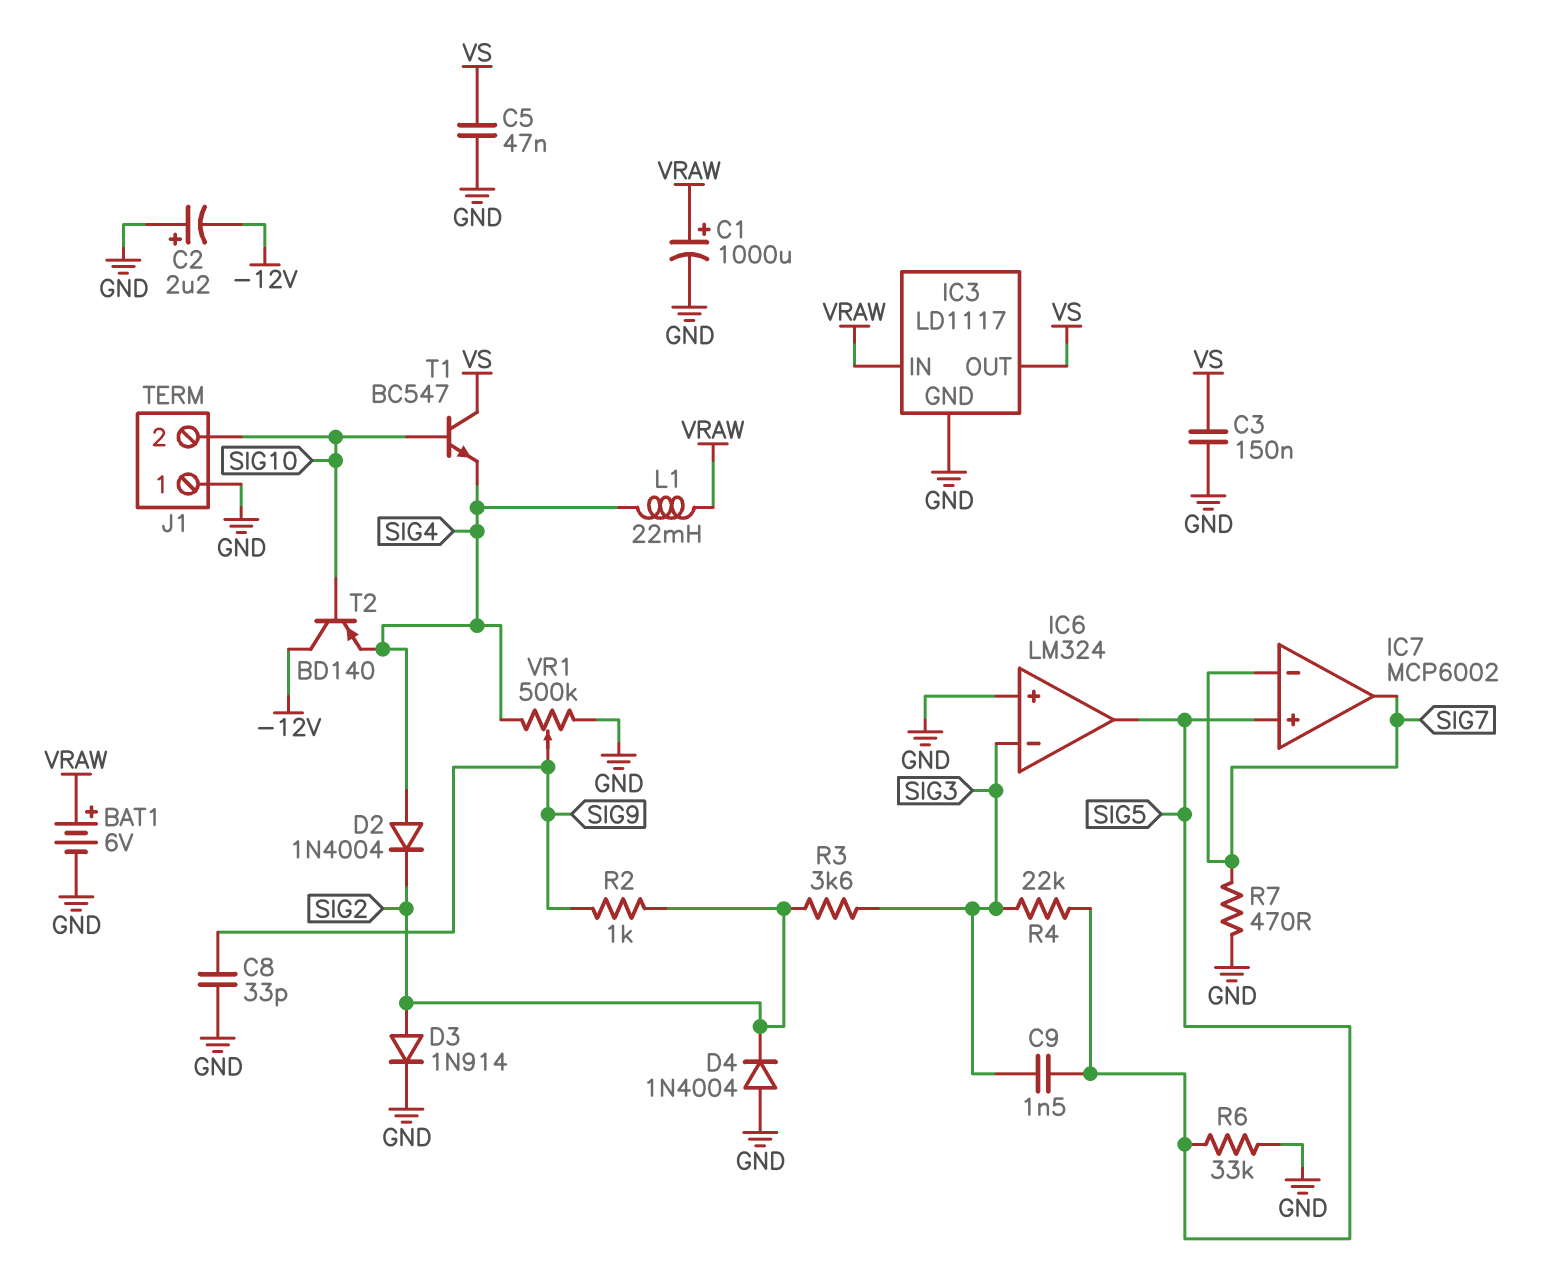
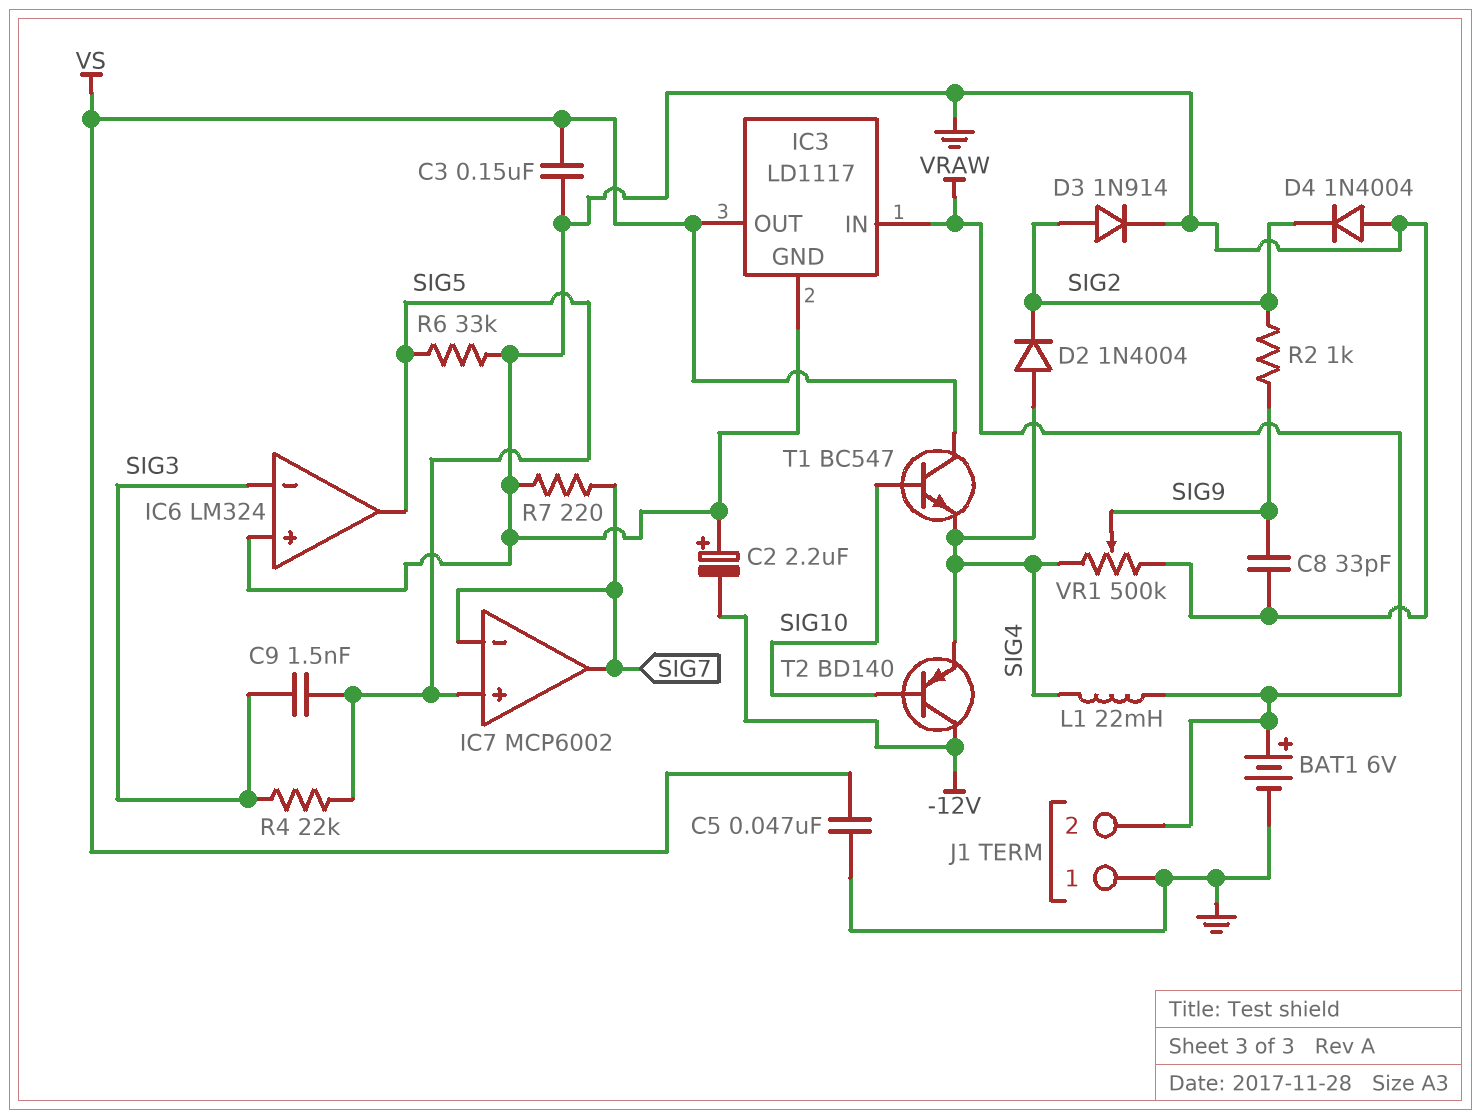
C1: 1000uF (plus VRAW, minus GND) -> none
J1 pin 2: SIG10 -> VRAW
R3: 3.6k (SIG2, SIG3) -> none
R7: 470 (GND, SIG7) -> 220 (GND, SIG7)

